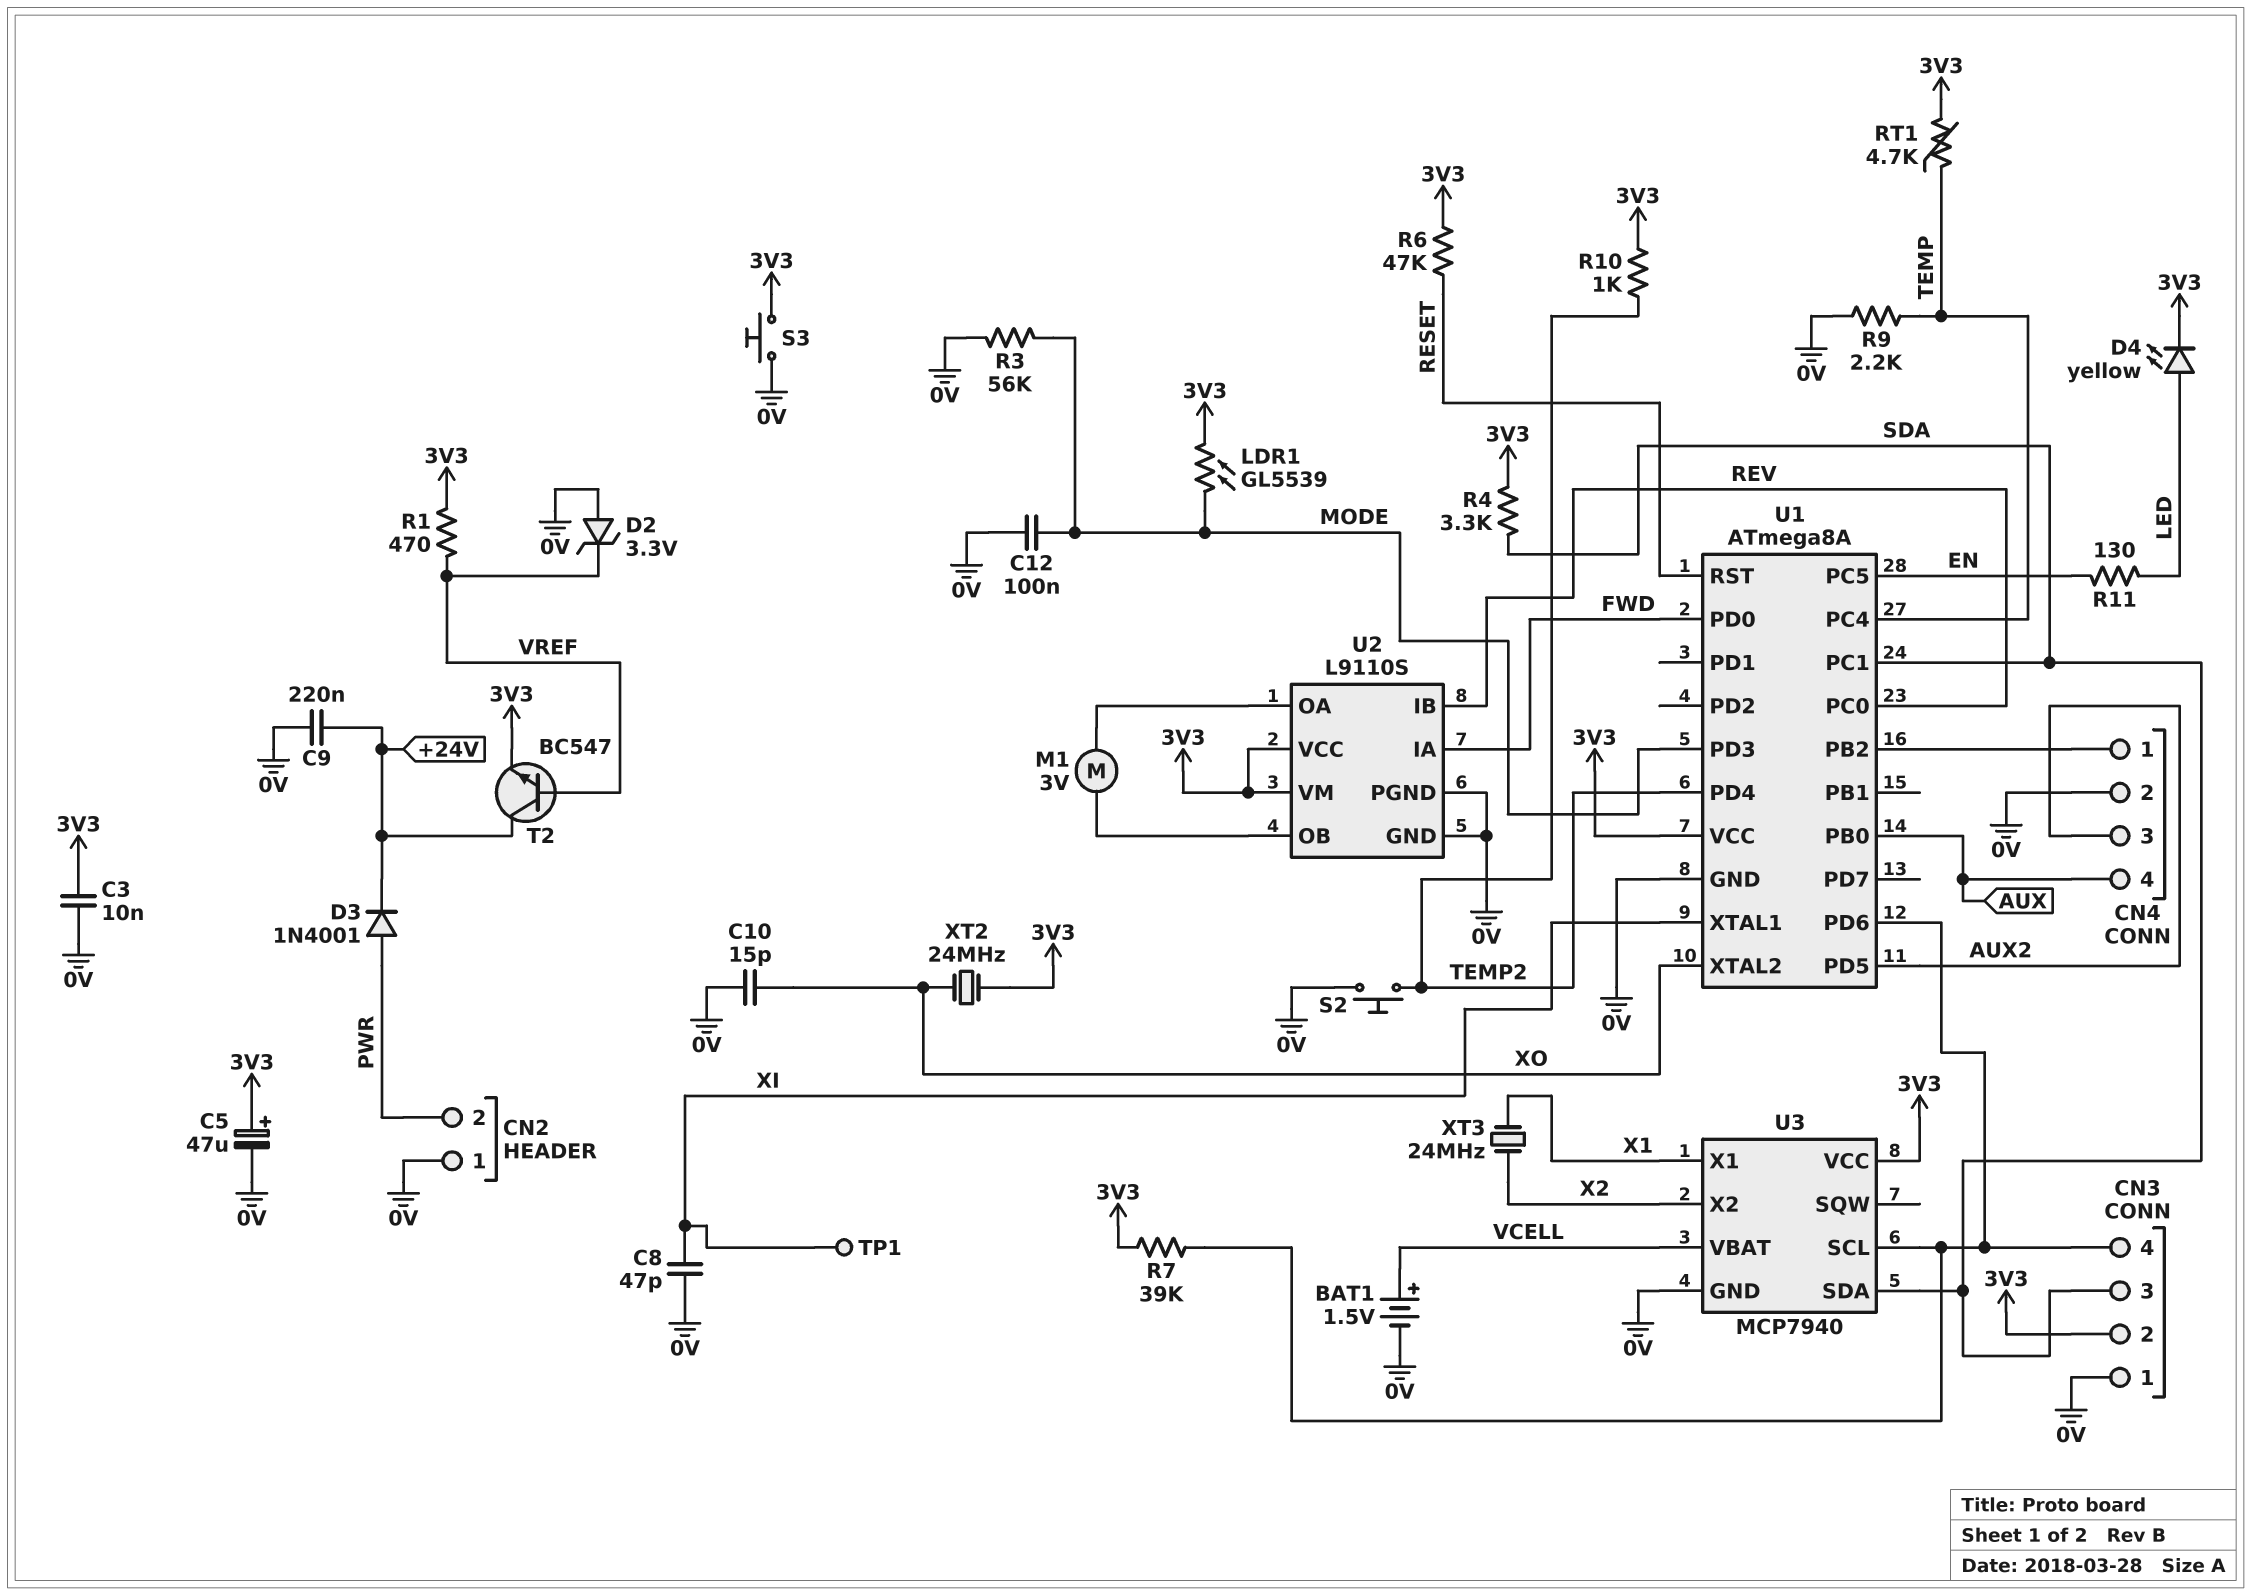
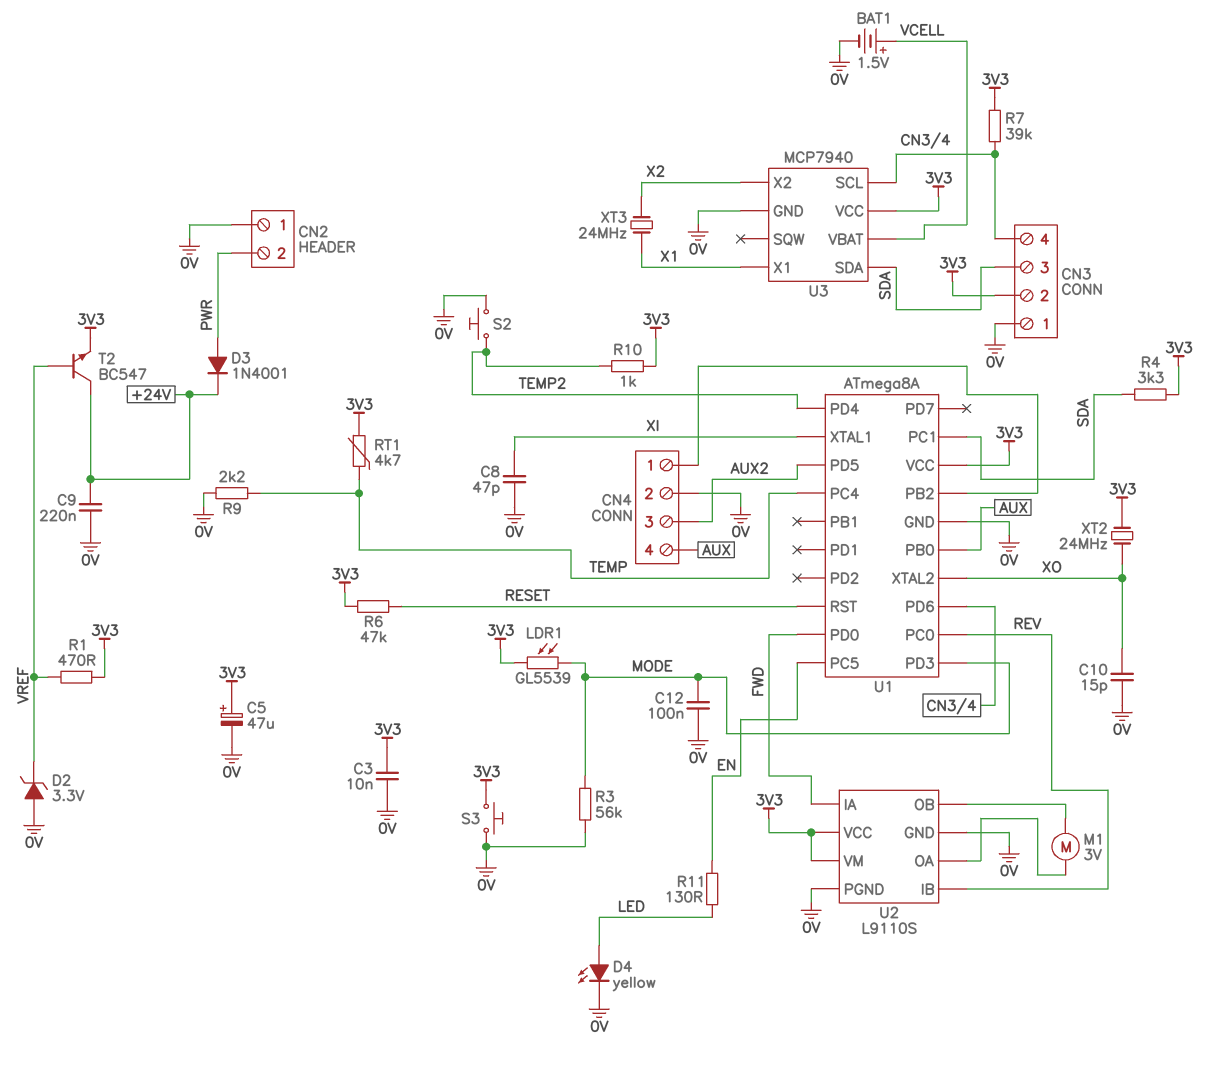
D4: LED yellow (A LED, K 3V3) -> LED yellow (A LED, K 0V)
TP1: test point (XI) -> none

